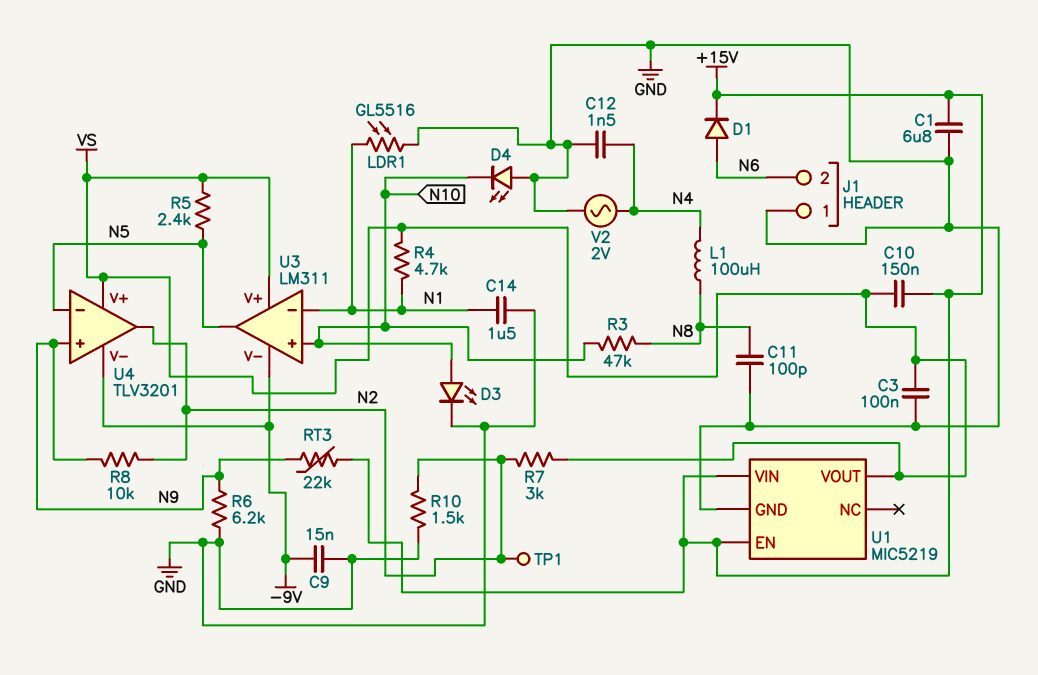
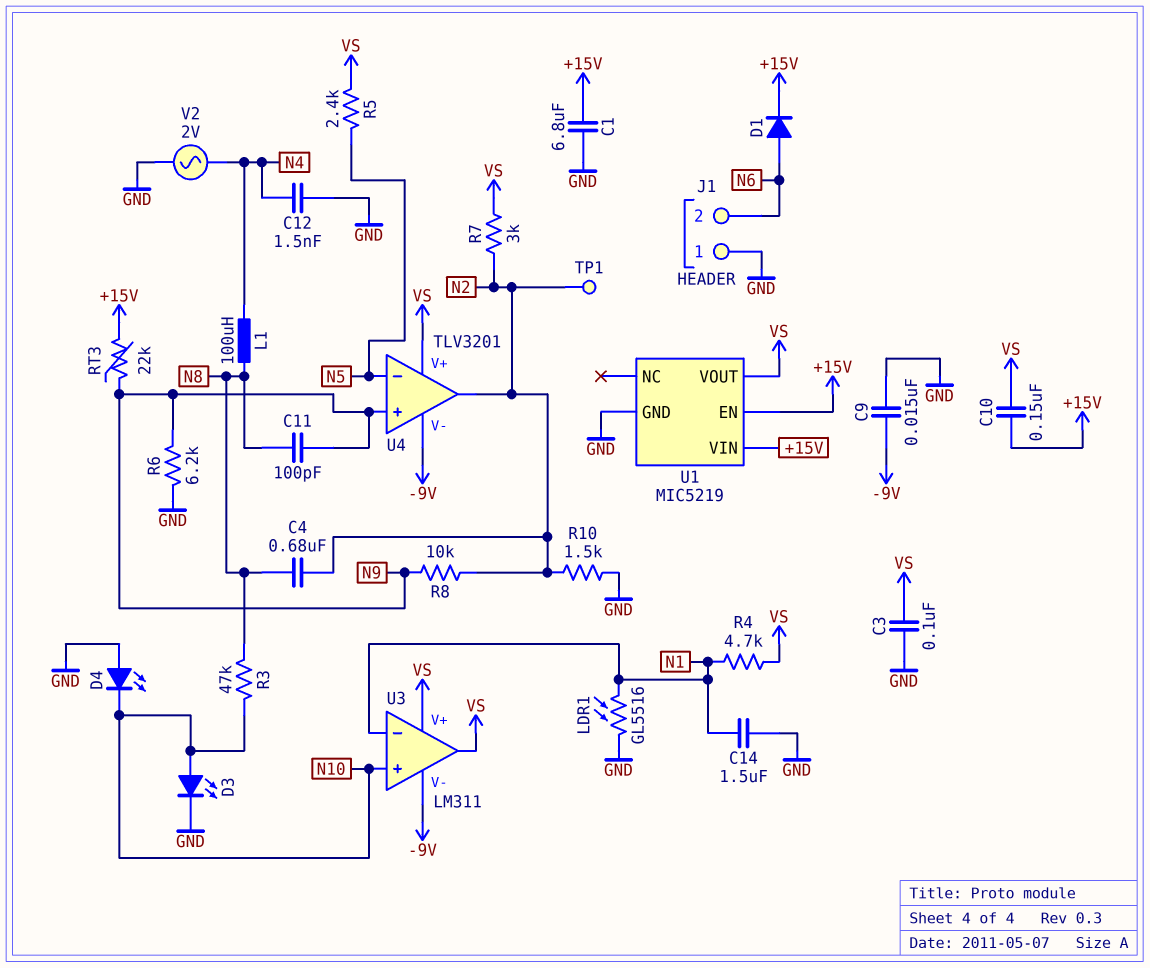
C4: none -> 680nF (N2, N8)
C11: 100pF (GND, N8) -> 100pF (N8, N9)
U3 pin out: N5 -> VS

